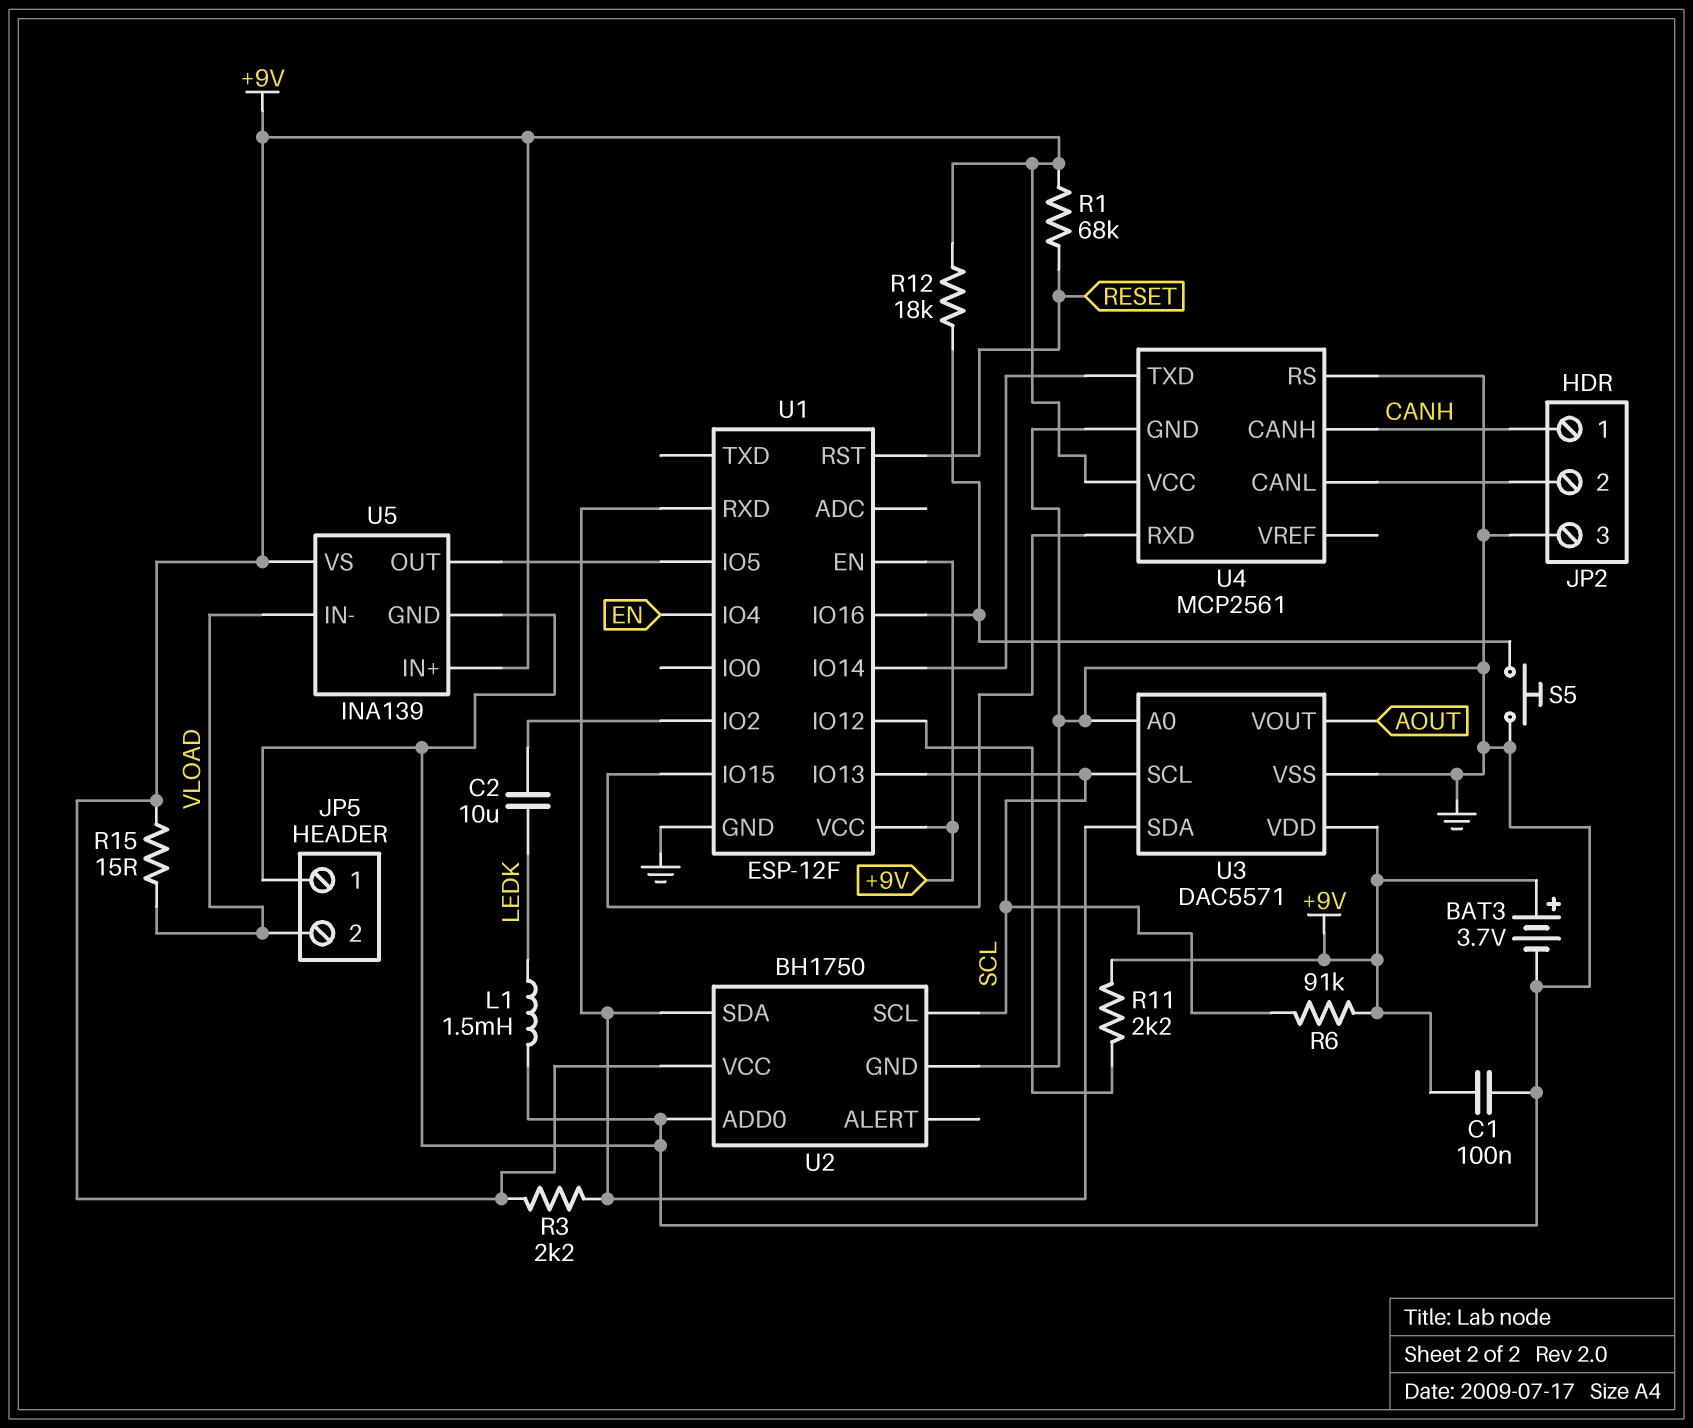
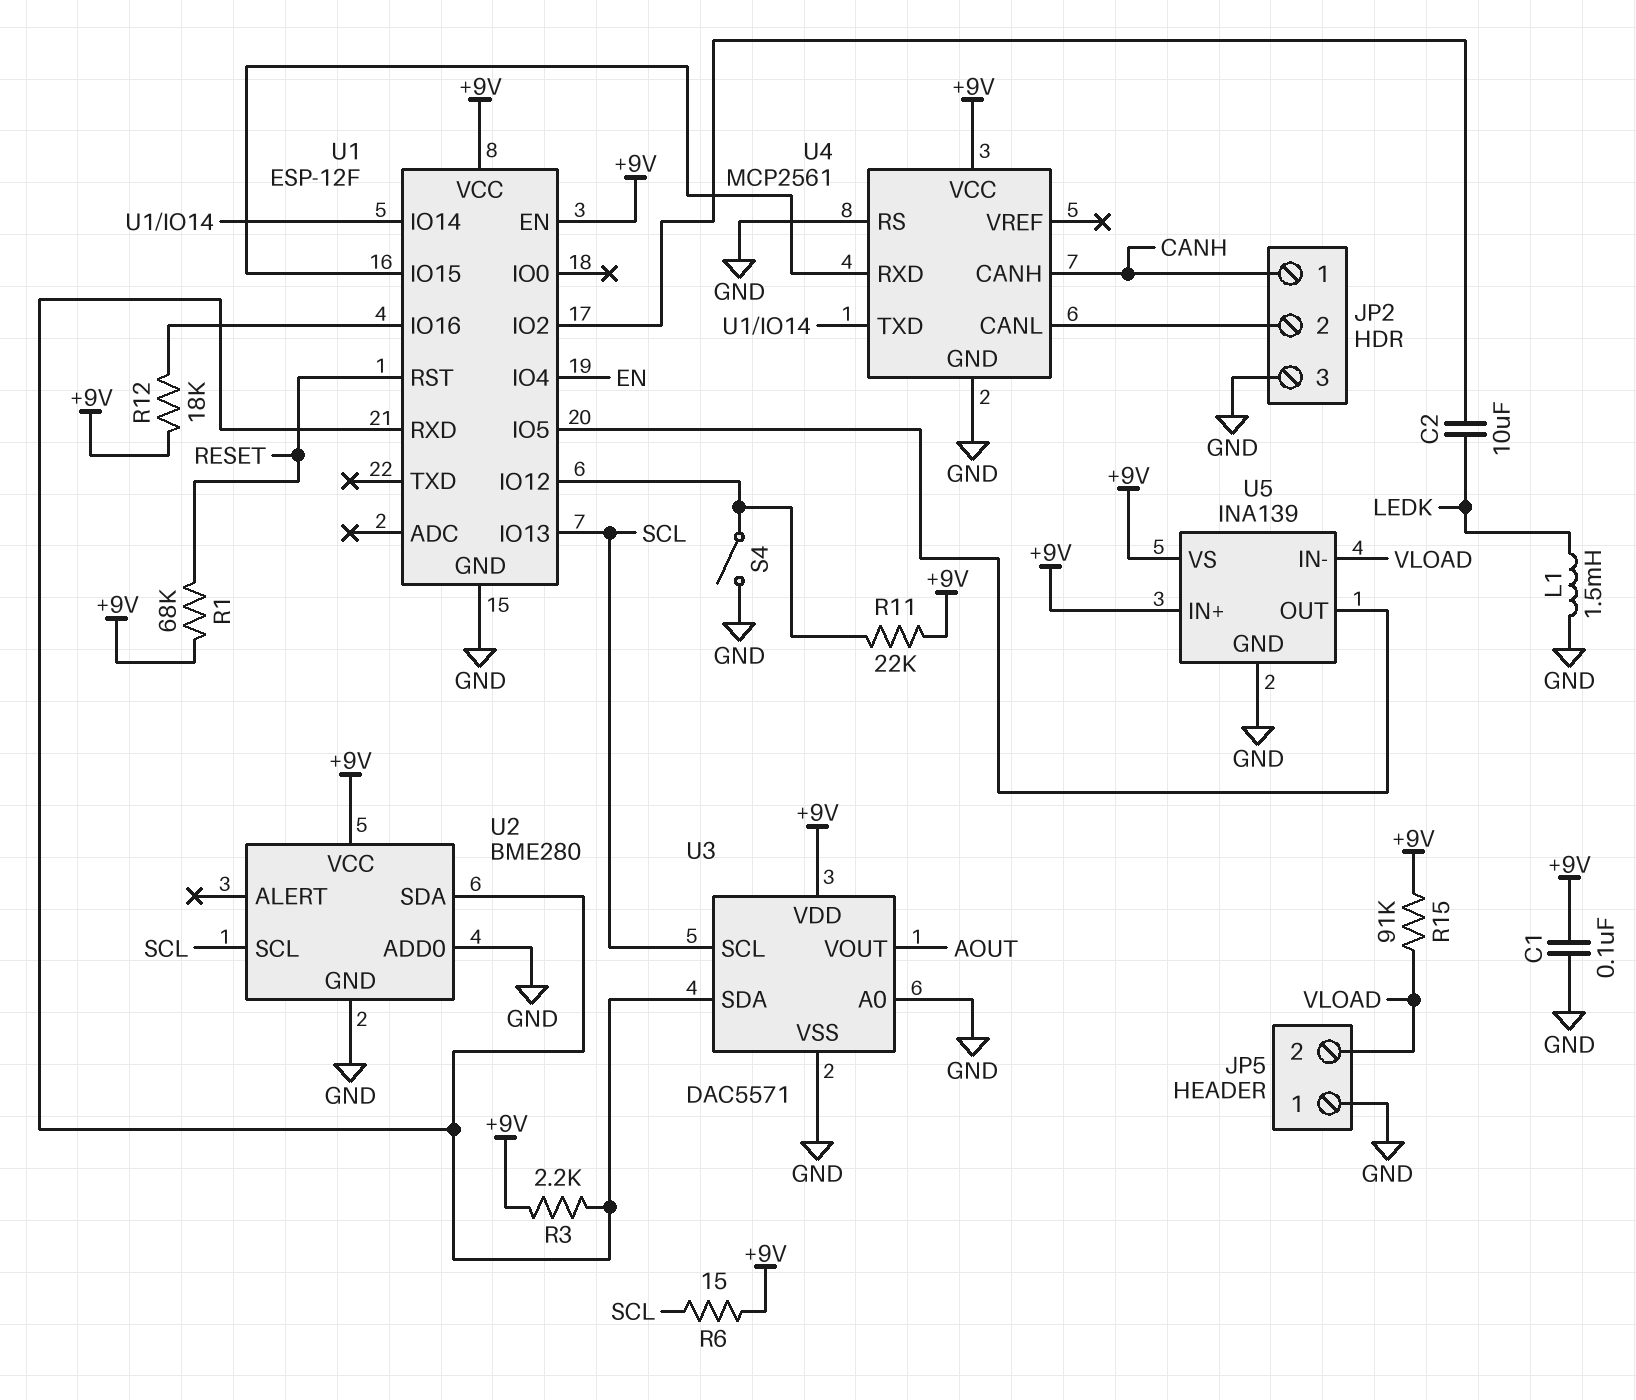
BAT3: 3.7V (plus +9V, minus GND) -> none
R6: 91k (+9V, SCL) -> 15 (+9V, SCL)
R11: 2.2k (+9V, U1/IO12) -> 22k (+9V, U1/IO12)
R15: 15 (+9V, VLOAD) -> 91k (+9V, VLOAD)
S4: none -> switch (GND, U1/IO12)
S5: button (GND, U1/IO16) -> none
U2: BH1750 -> BME280

